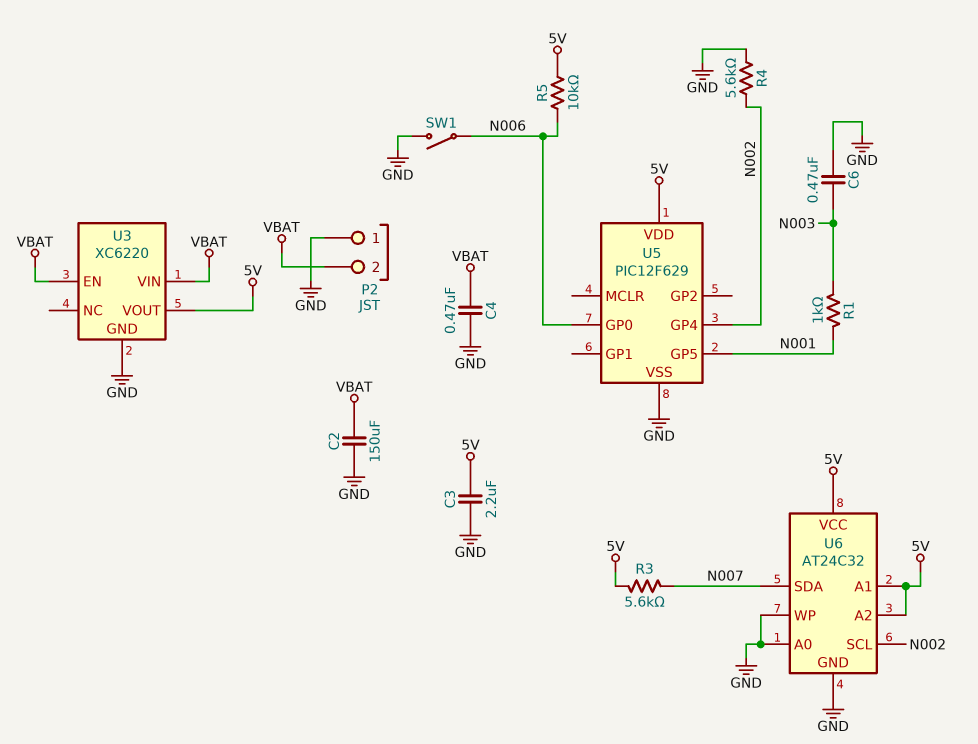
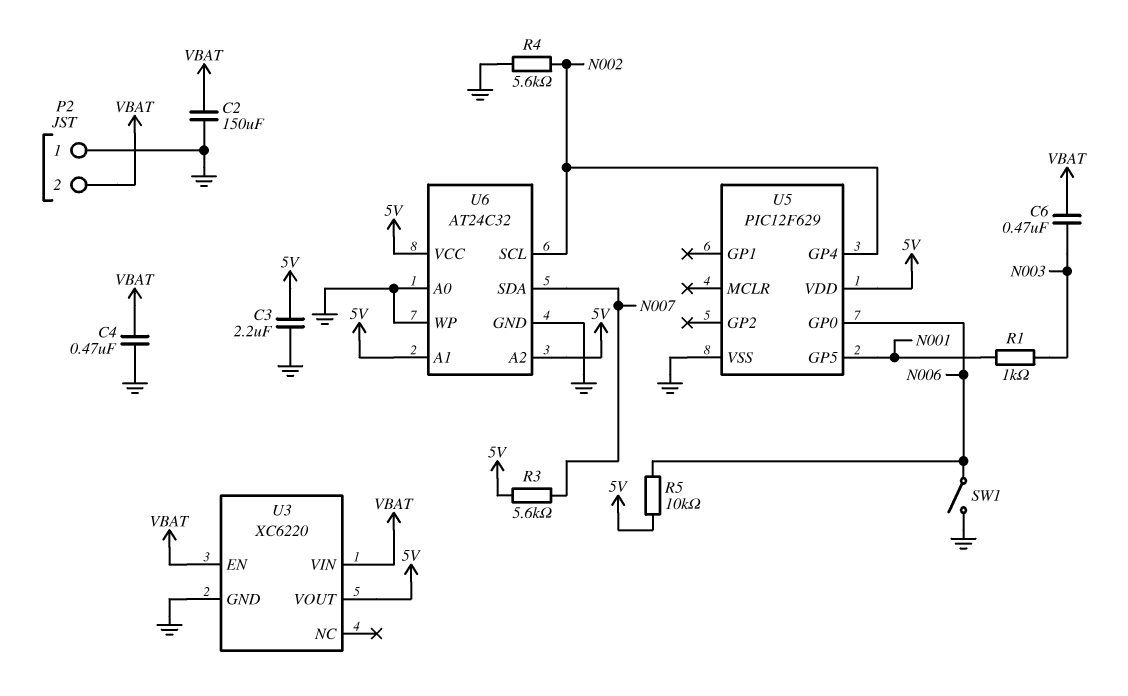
C6: 470nF (GND, N003) -> 470nF (N003, VBAT)

